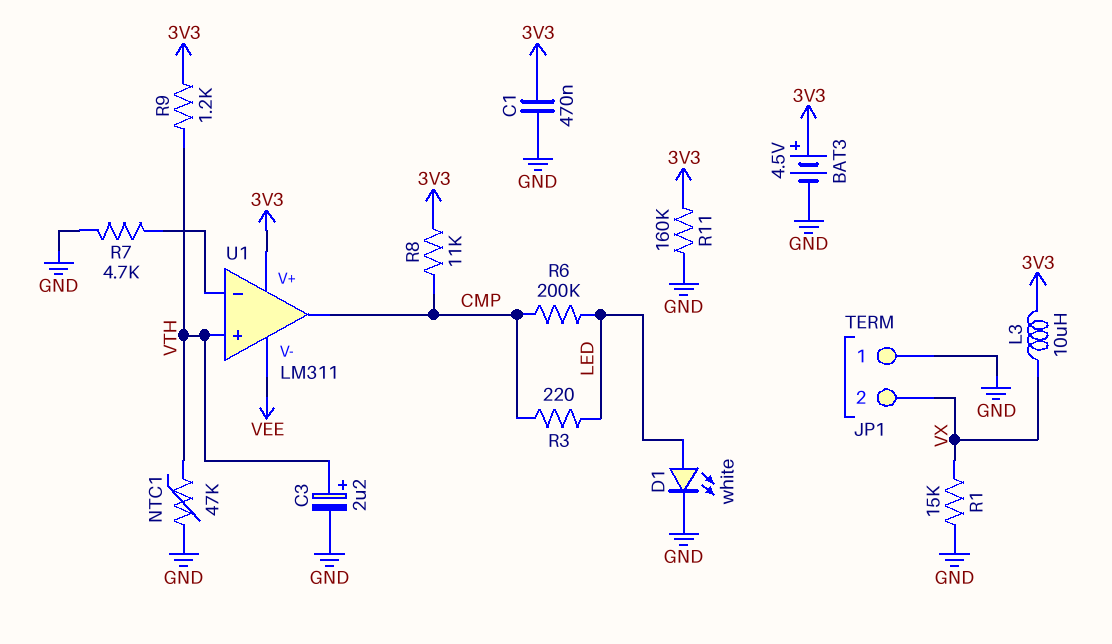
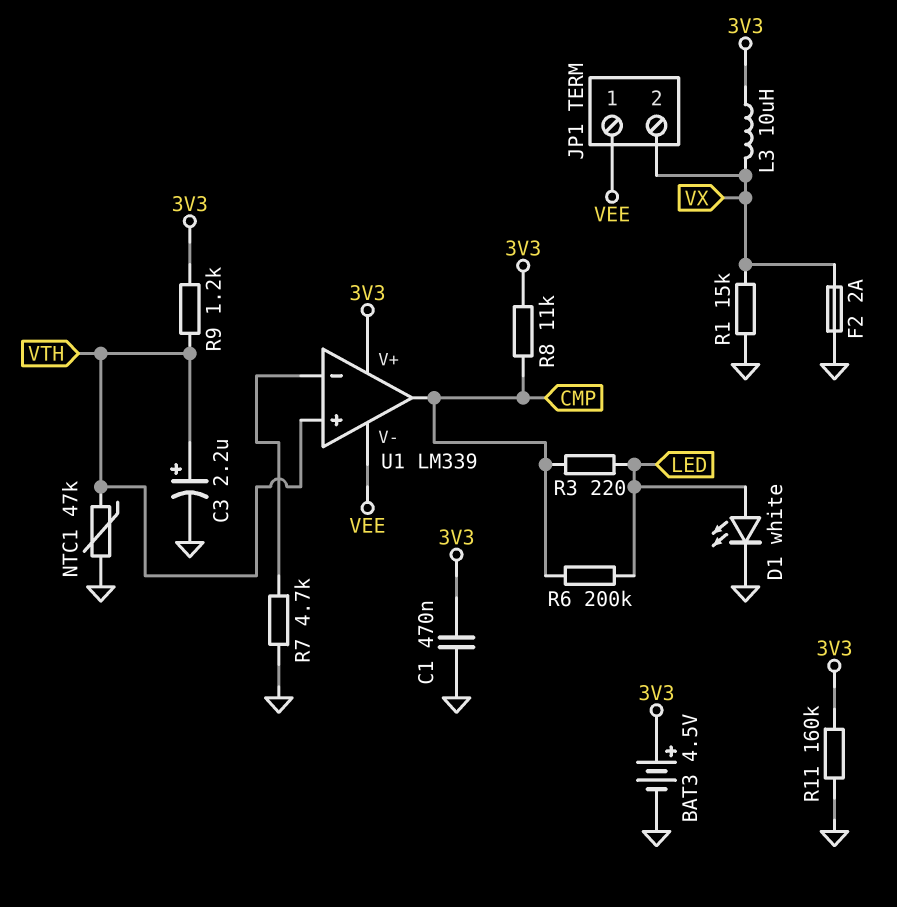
F2: none -> 2A (GND, VX)
JP1 pin 1: GND -> VEE
U1: LM311 -> LM339

